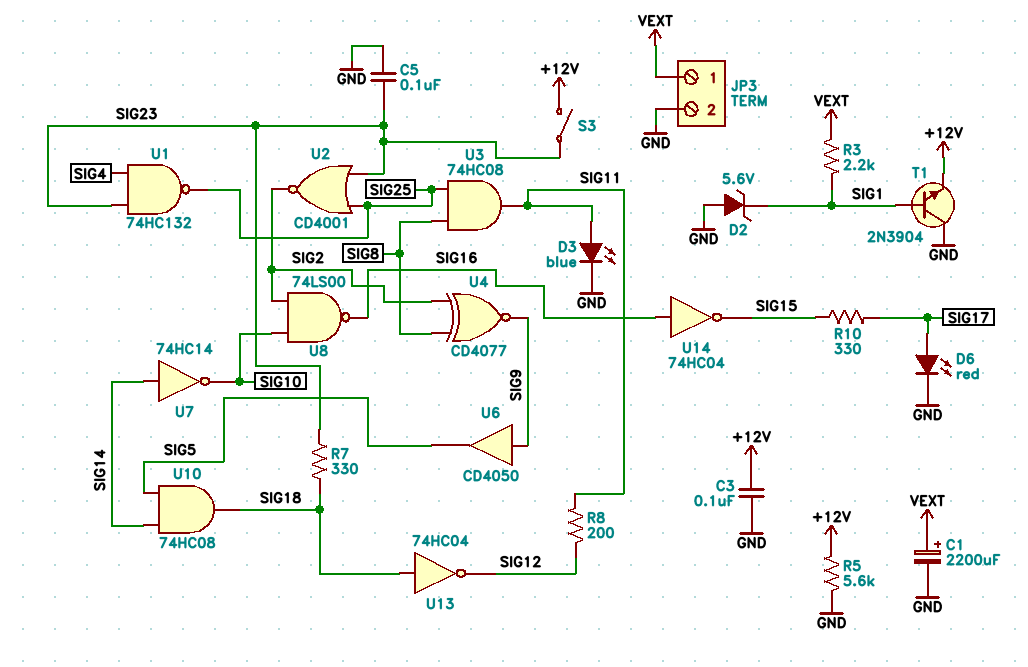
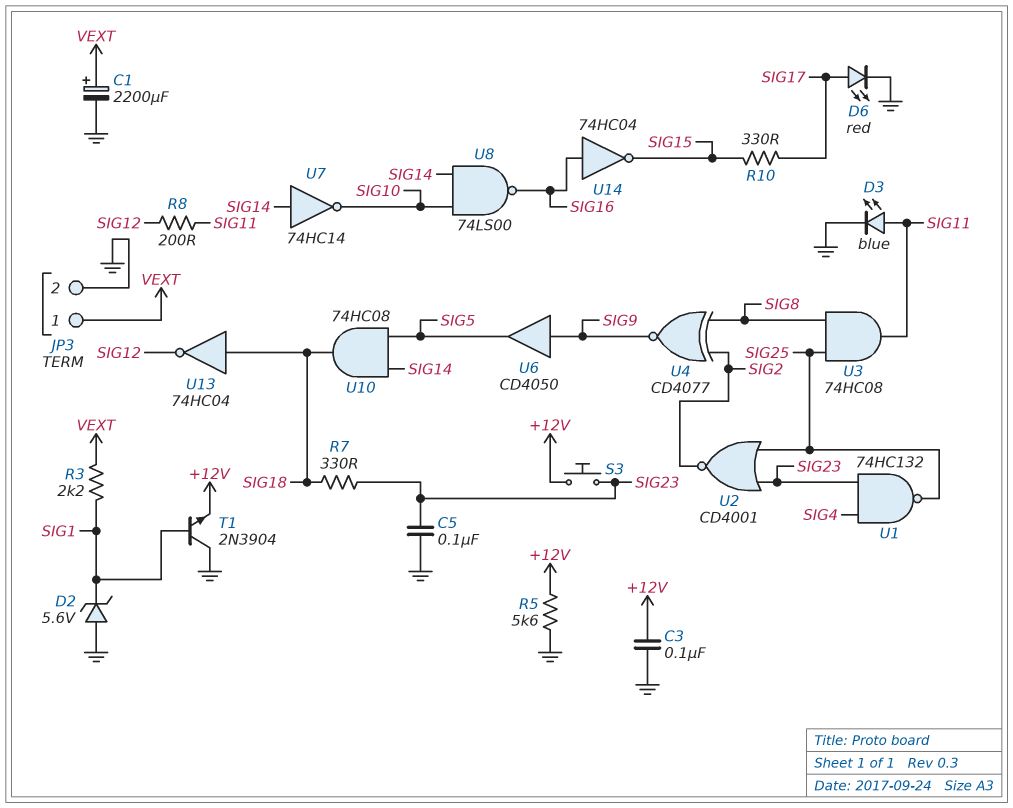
S3: switch (+12V, SIG23) -> button (+12V, SIG23)
U8: NAND 74LS00 (in SIG2, in SIG10, out SIG16) -> NAND 74LS00 (in SIG10, in SIG14, out SIG16)

